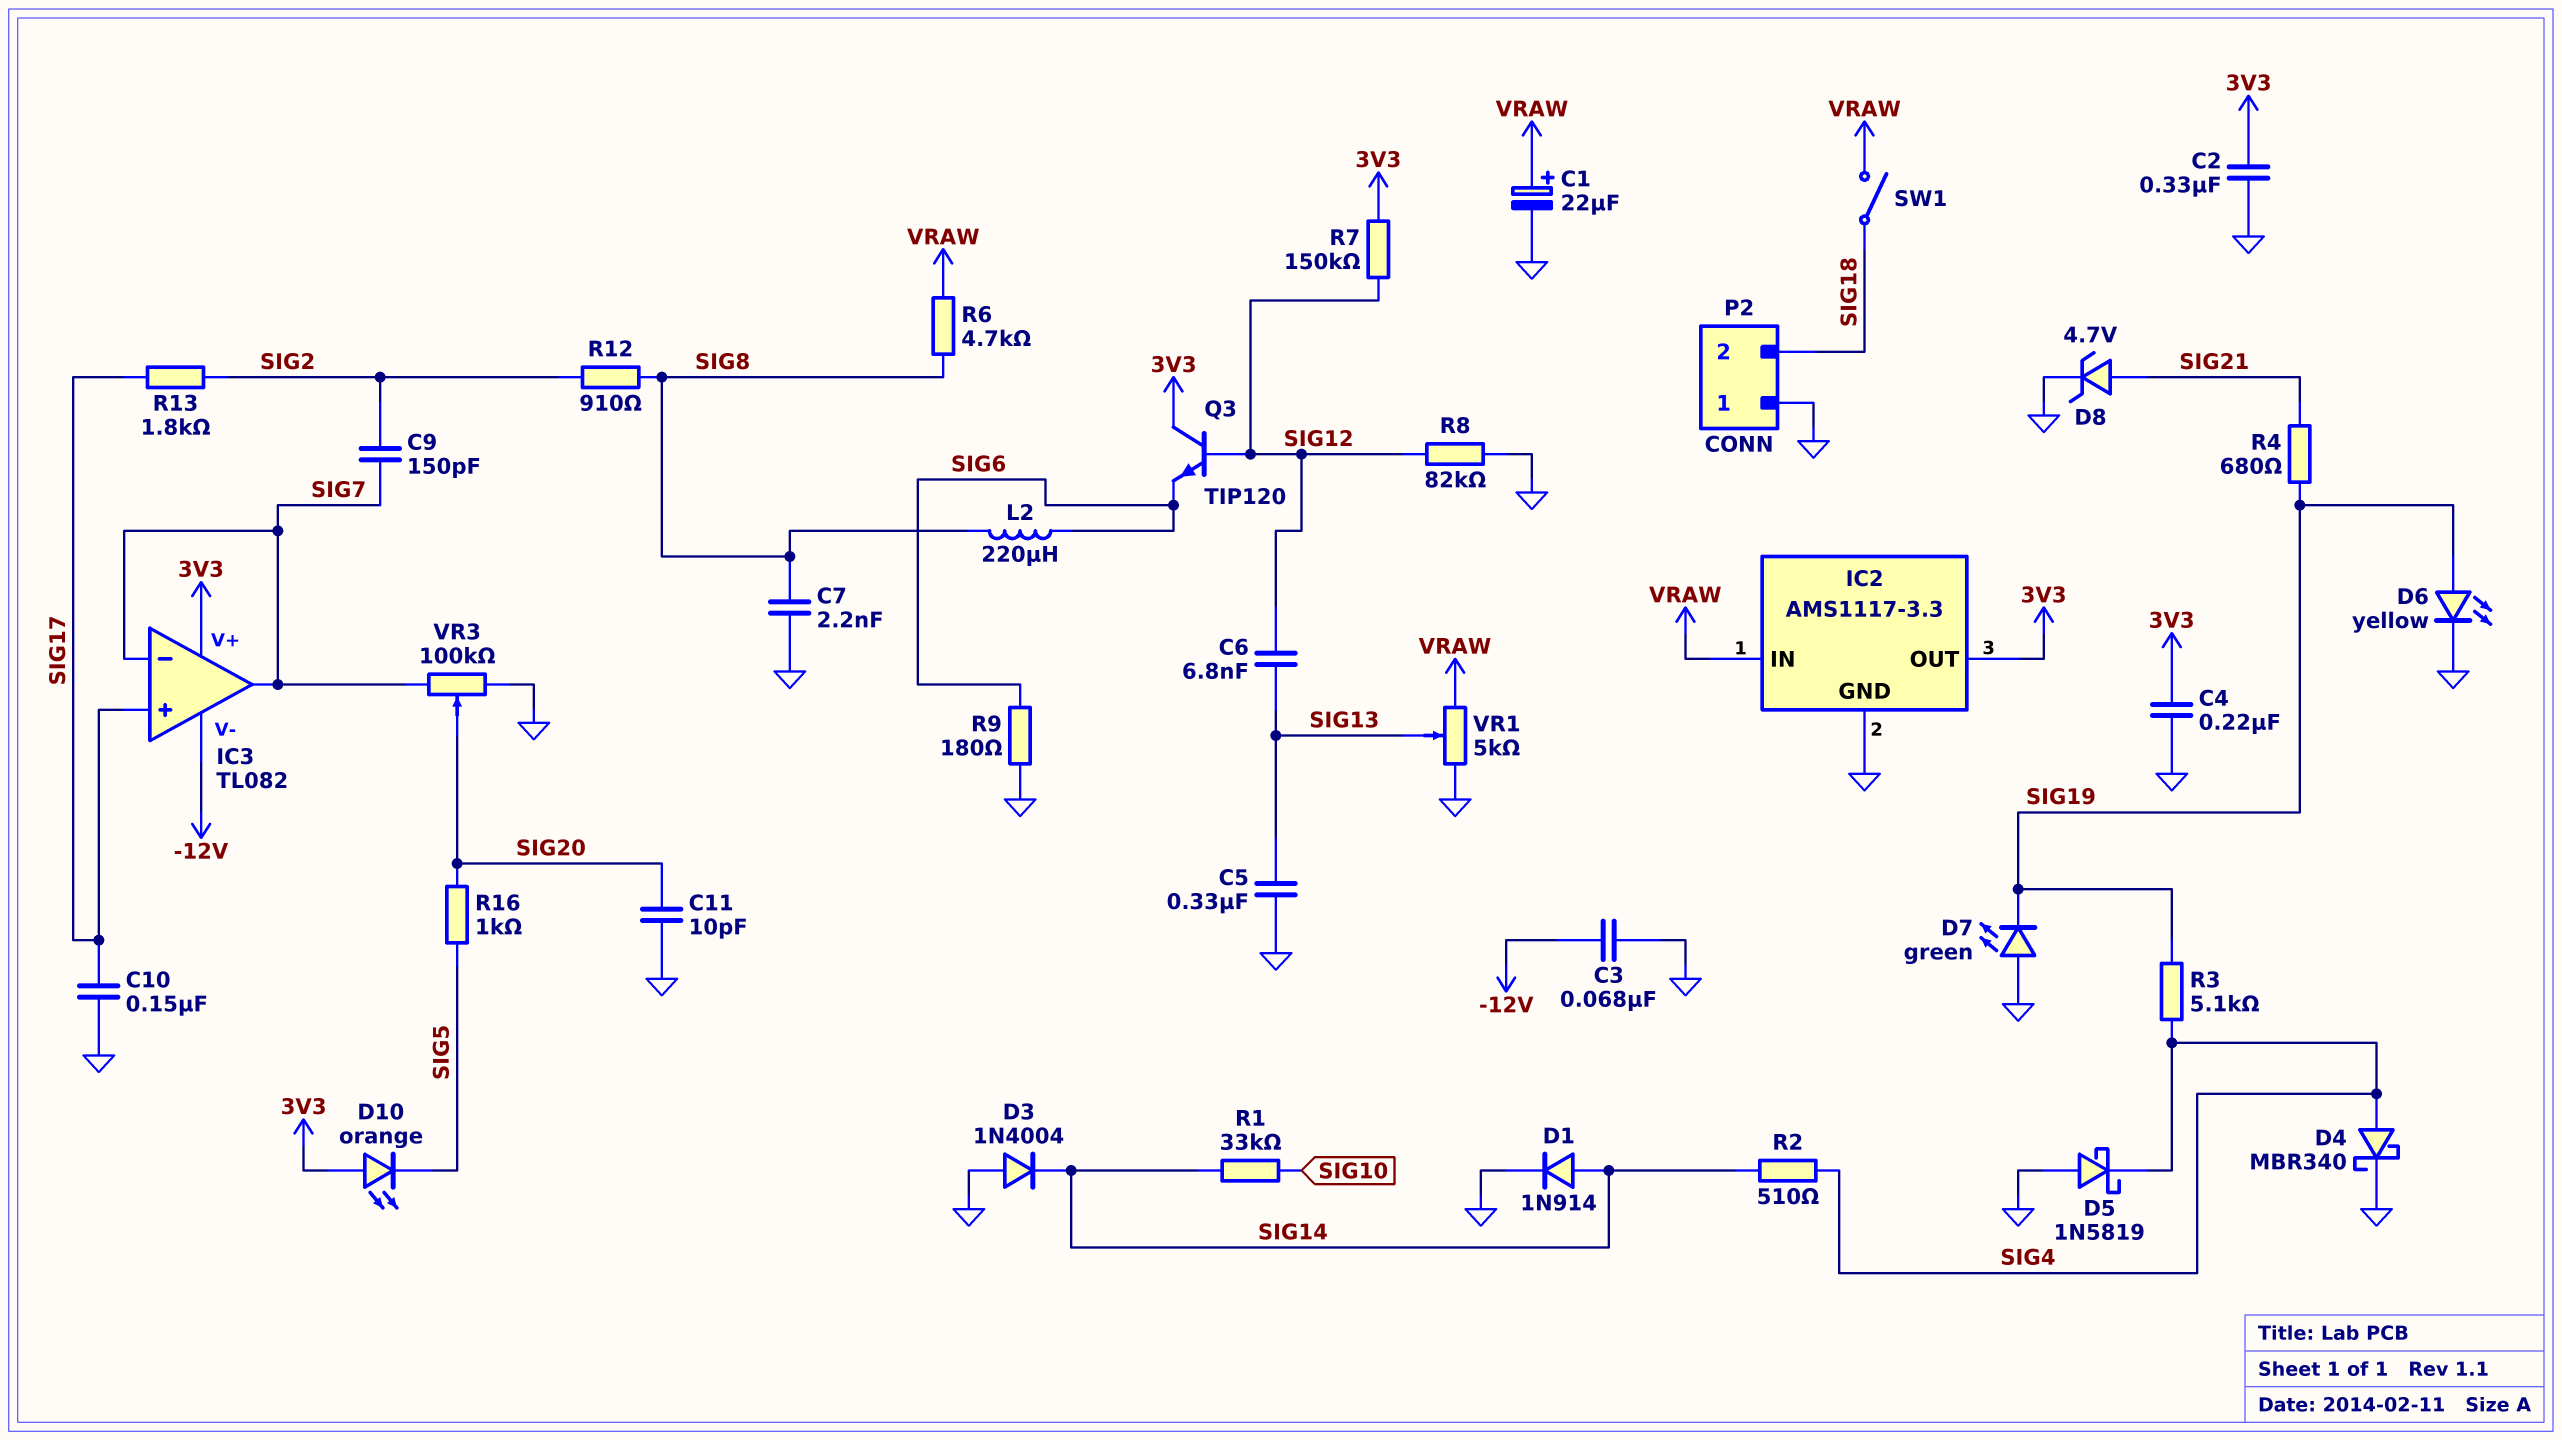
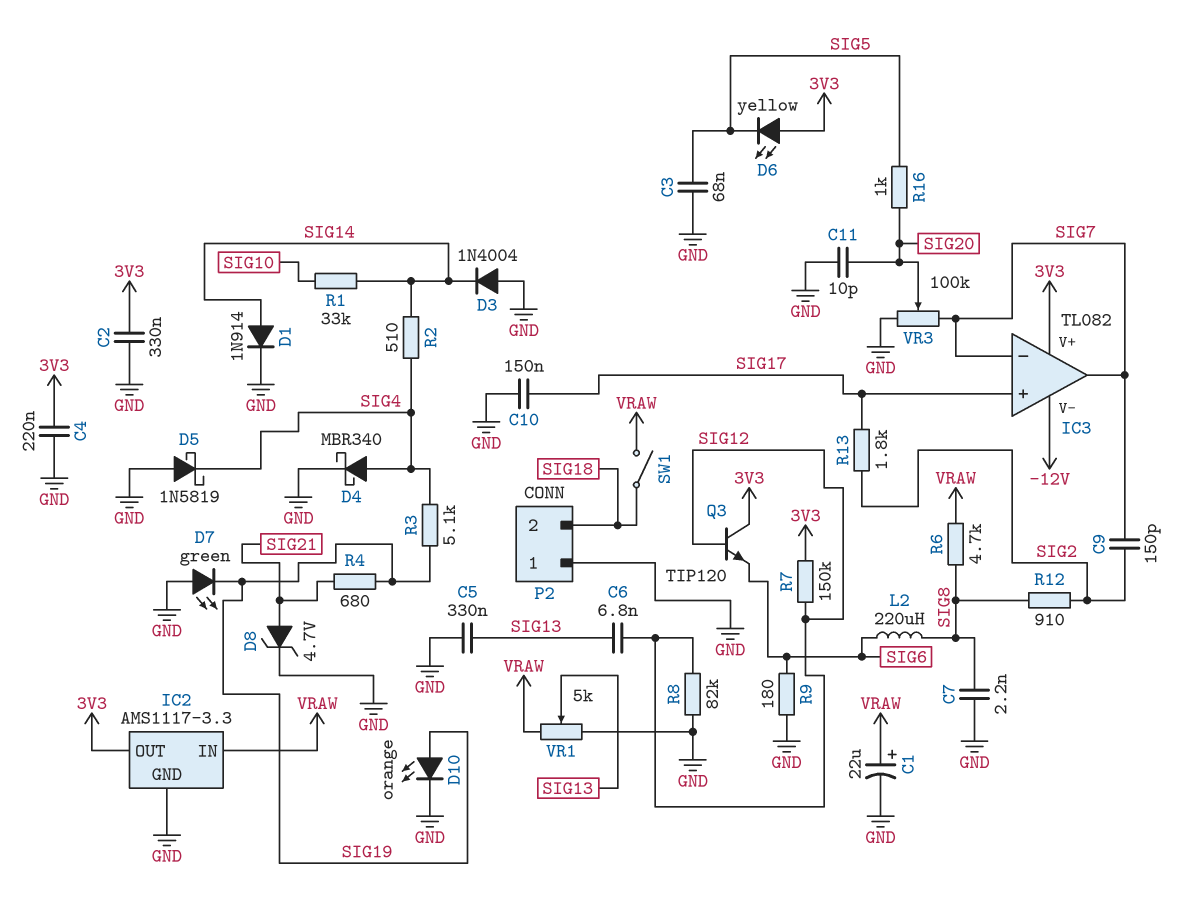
C3: 68nF (-12V, GND) -> 68nF (GND, SIG5)
D6: LED yellow (A SIG19, K GND) -> LED yellow (A 3V3, K SIG5)
D10: LED orange (A 3V3, K SIG5) -> LED orange (A SIG19, K GND)

